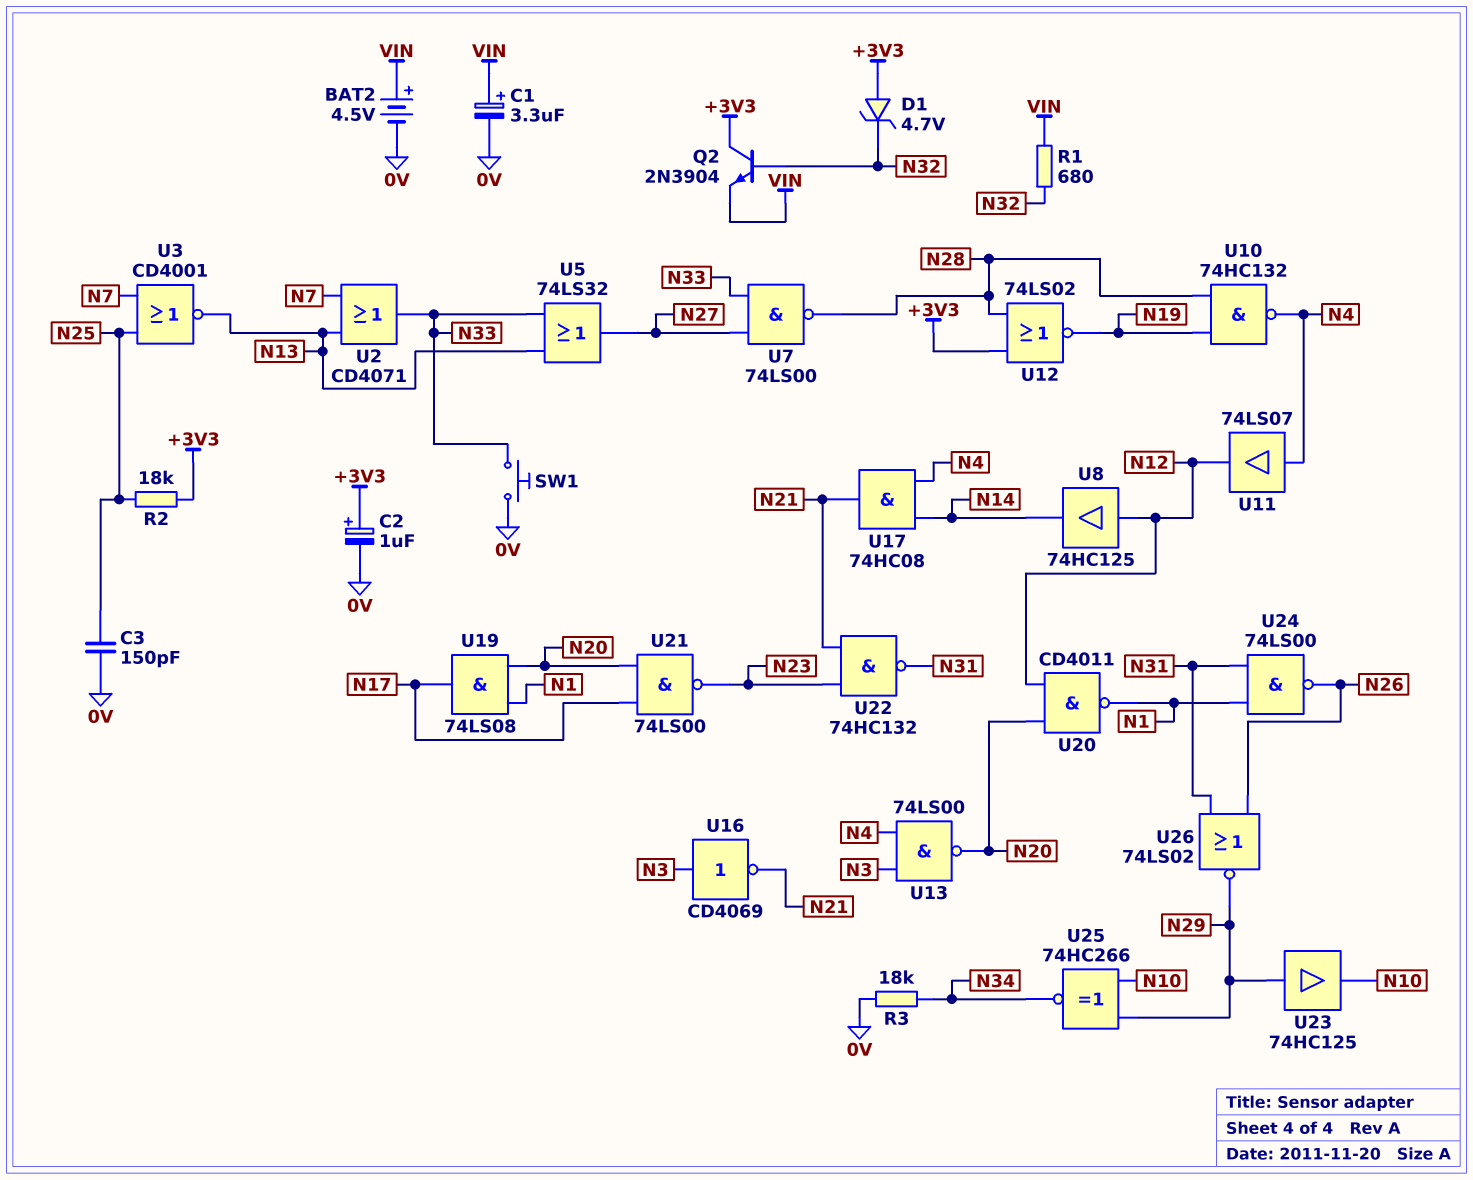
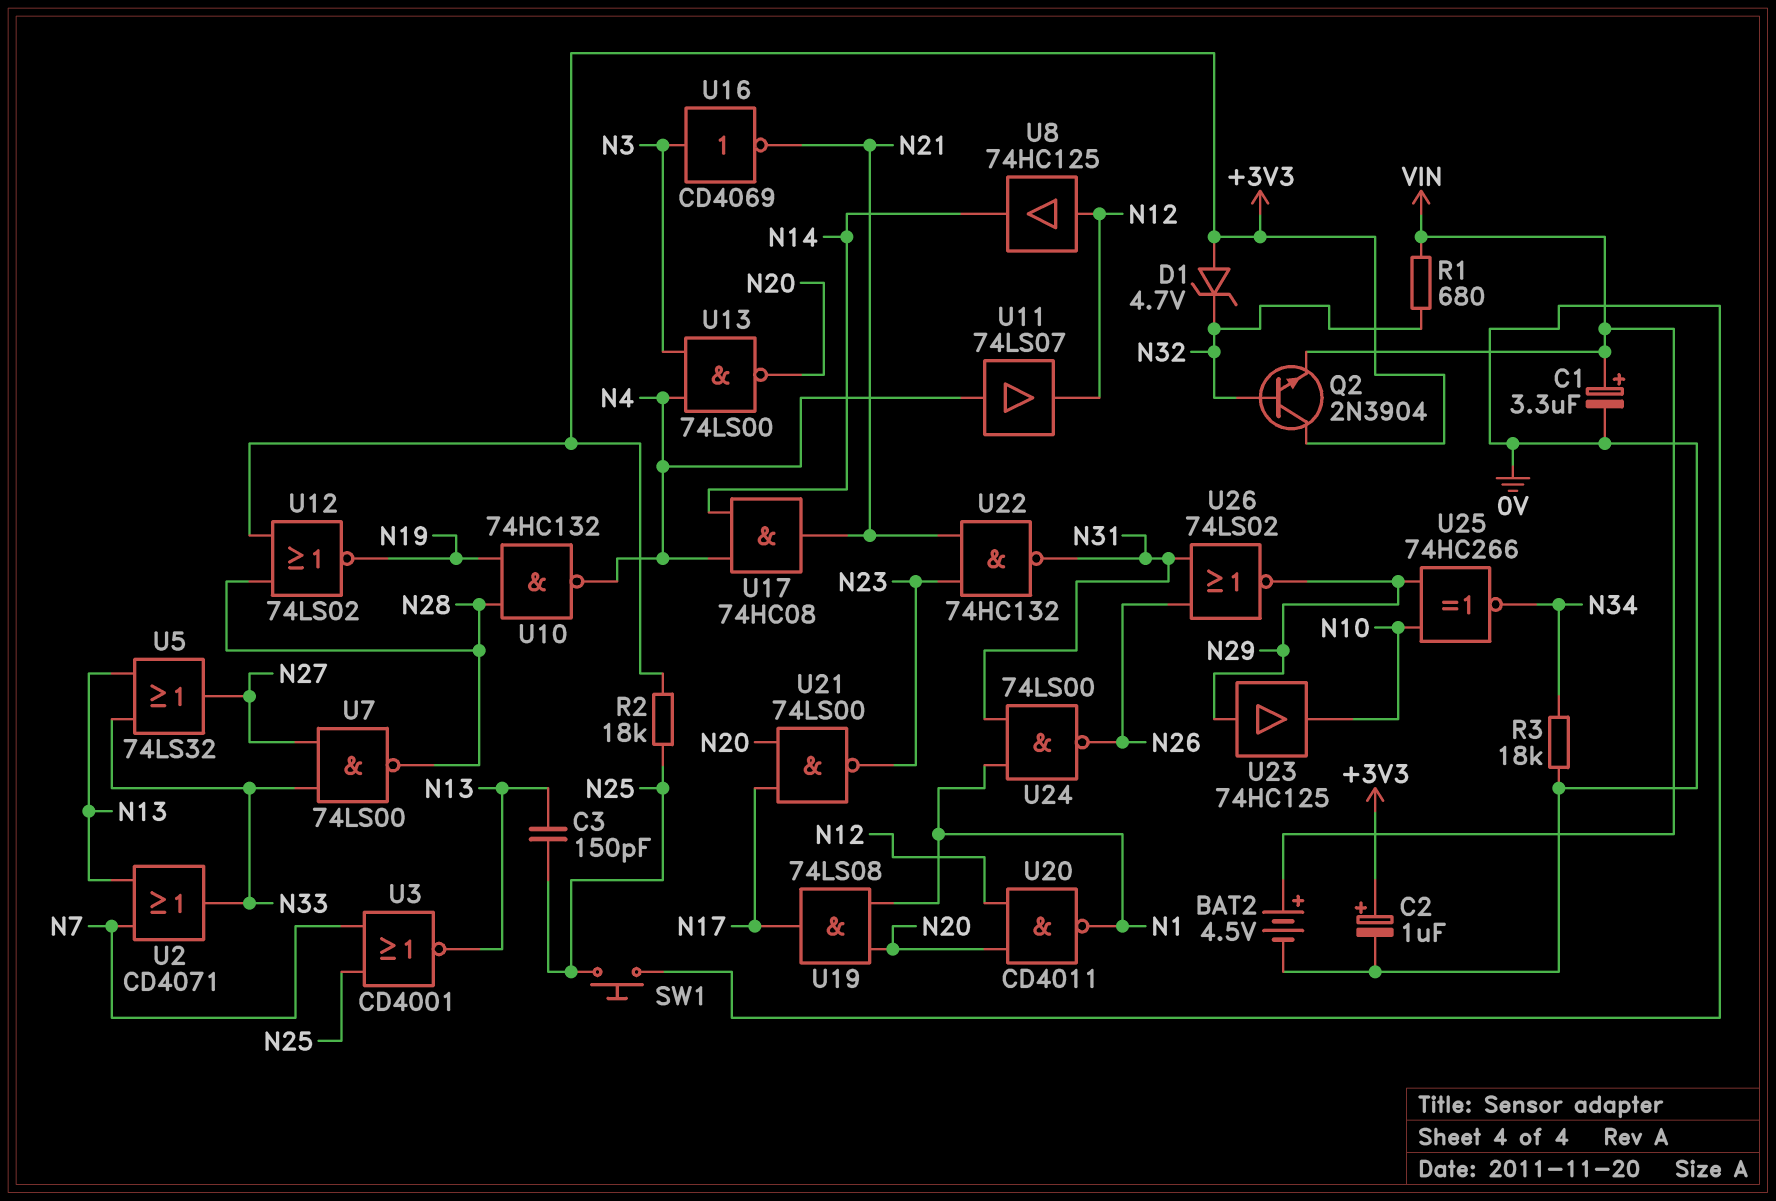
C3: 150pF (0V, N25) -> 150pF (N13, N25)
SW1: button (0V, N33) -> button (0V, N25)

